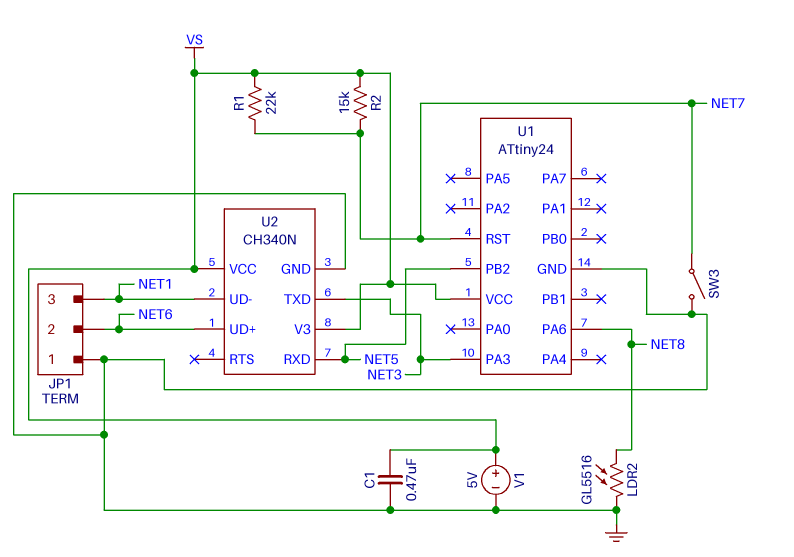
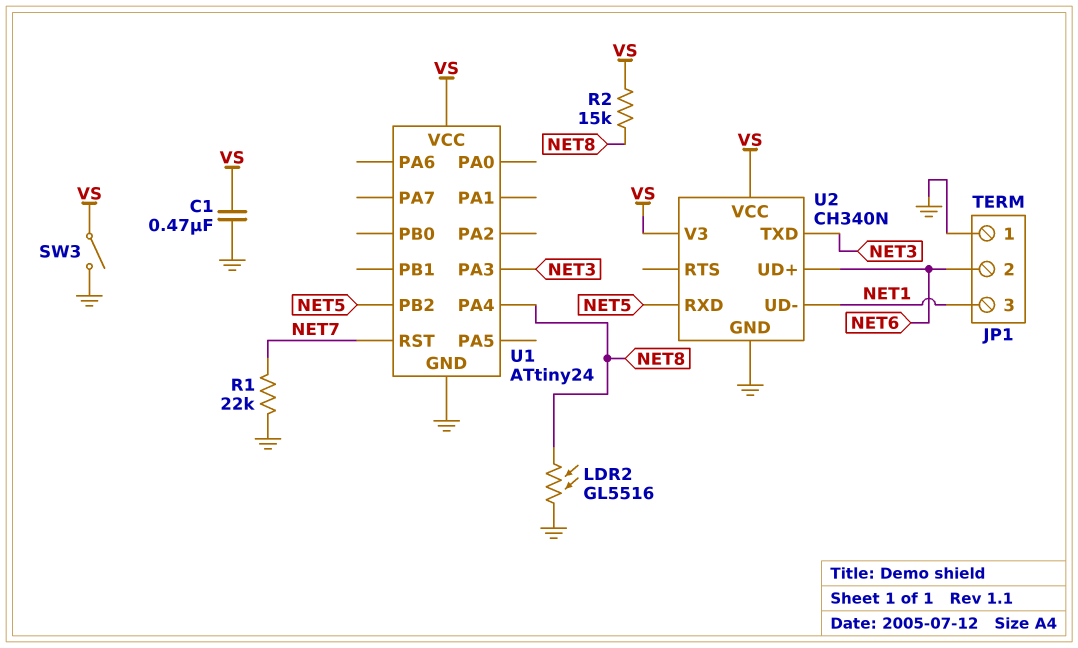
R1: 22k (NET7, VS) -> 22k (GND, NET7)
R2: 15k (NET7, VS) -> 15k (NET8, VS)
SW3: switch (GND, NET7) -> switch (GND, VS)
U1 pin PA4: none -> NET8
U1 pin PA6: NET8 -> none
V1: 5V (plus VS, minus GND) -> none

